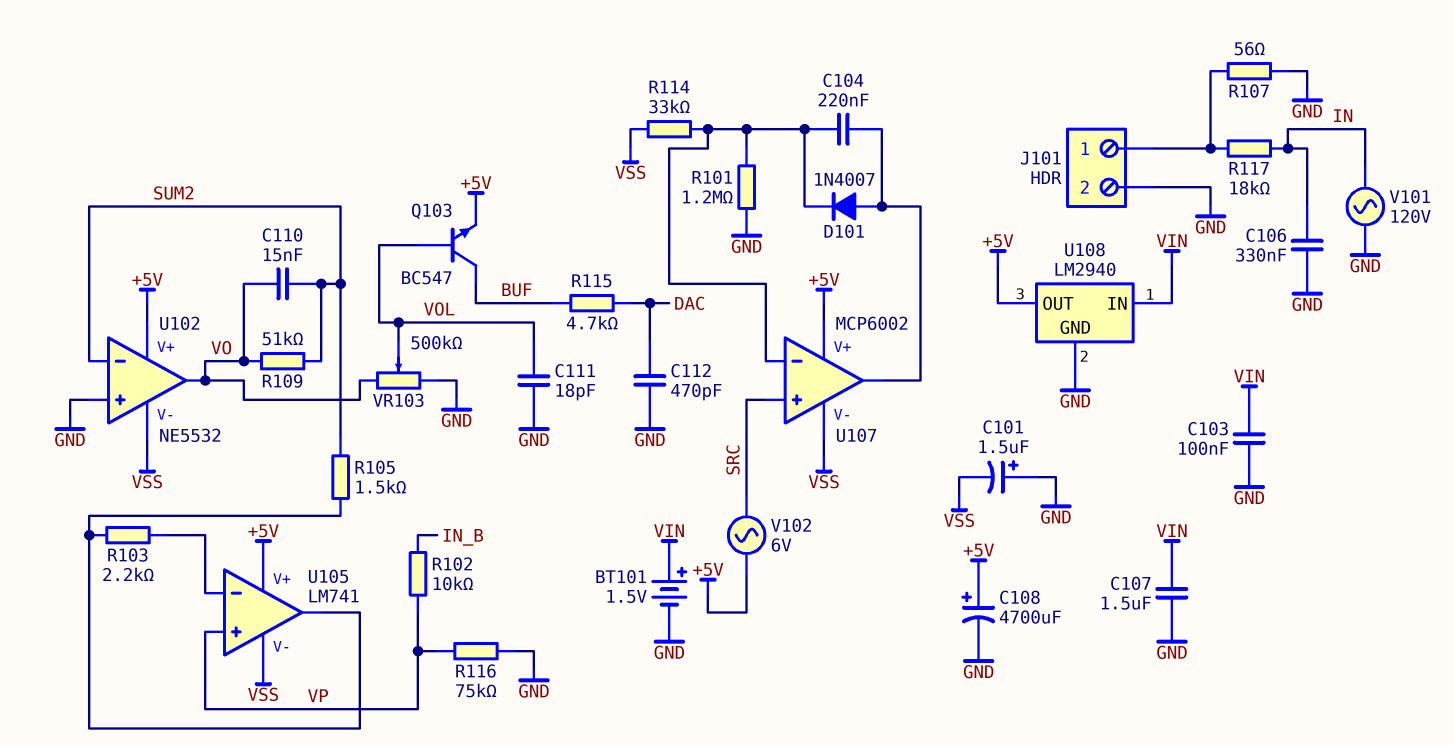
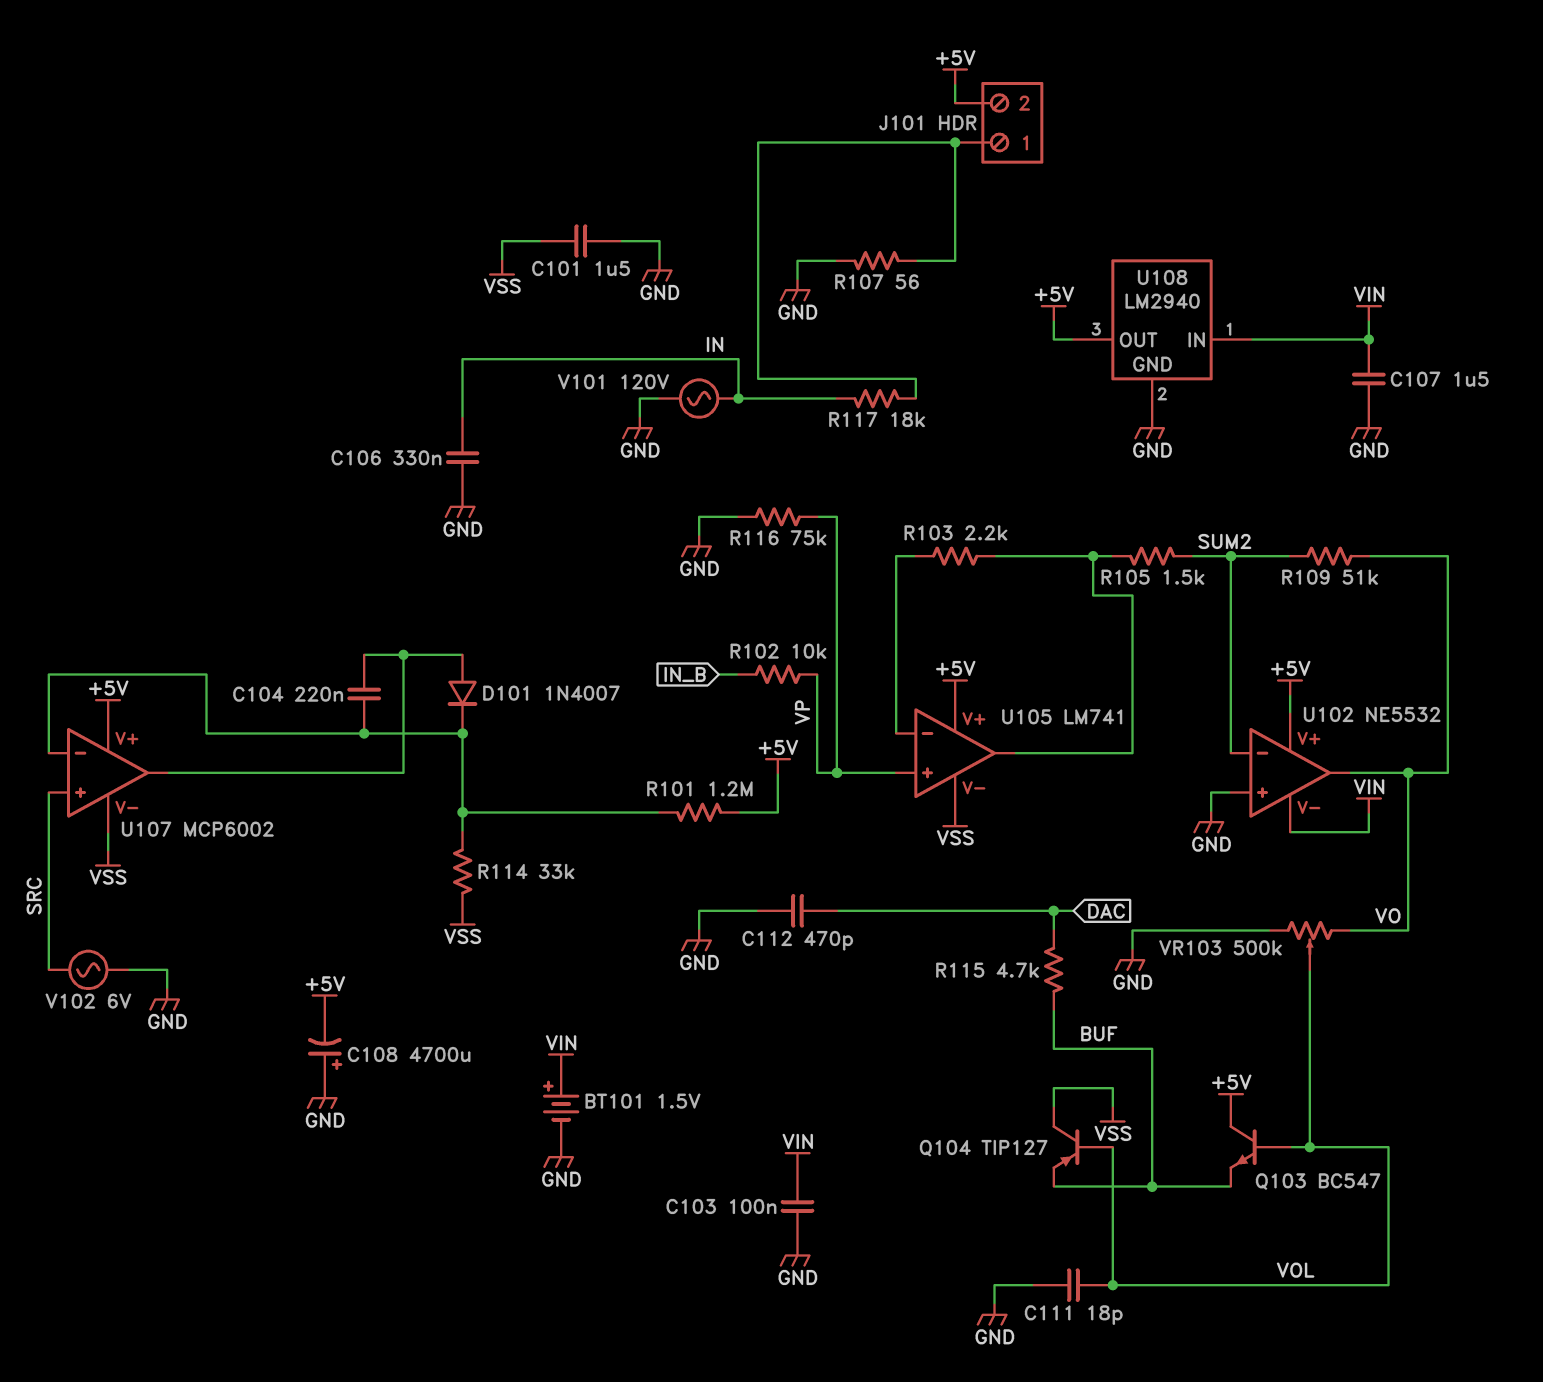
C101: 1.5uF (plus GND, minus VSS) -> 1.5uF (GND, VSS)
C108: 4700uF (plus +5V, minus GND) -> 4700uF (plus GND, minus +5V)
C110: 15nF (SUM2, VO) -> none
J101 pin 2: GND -> +5V
Q103: NPN BC547 (B VOL, C BUF, E +5V) -> NPN BC547 (B VOL, C +5V, E BUF)
Q104: none -> PNP TIP127 (B VOL, C VSS, E BUF)
R101: 1.2M (GND, U107/in-) -> 1.2M (+5V, U107/in-)
U102 pin V-: VSS -> VIN
V102: AC 6V (+5V, SRC) -> AC 6V (GND, SRC)

